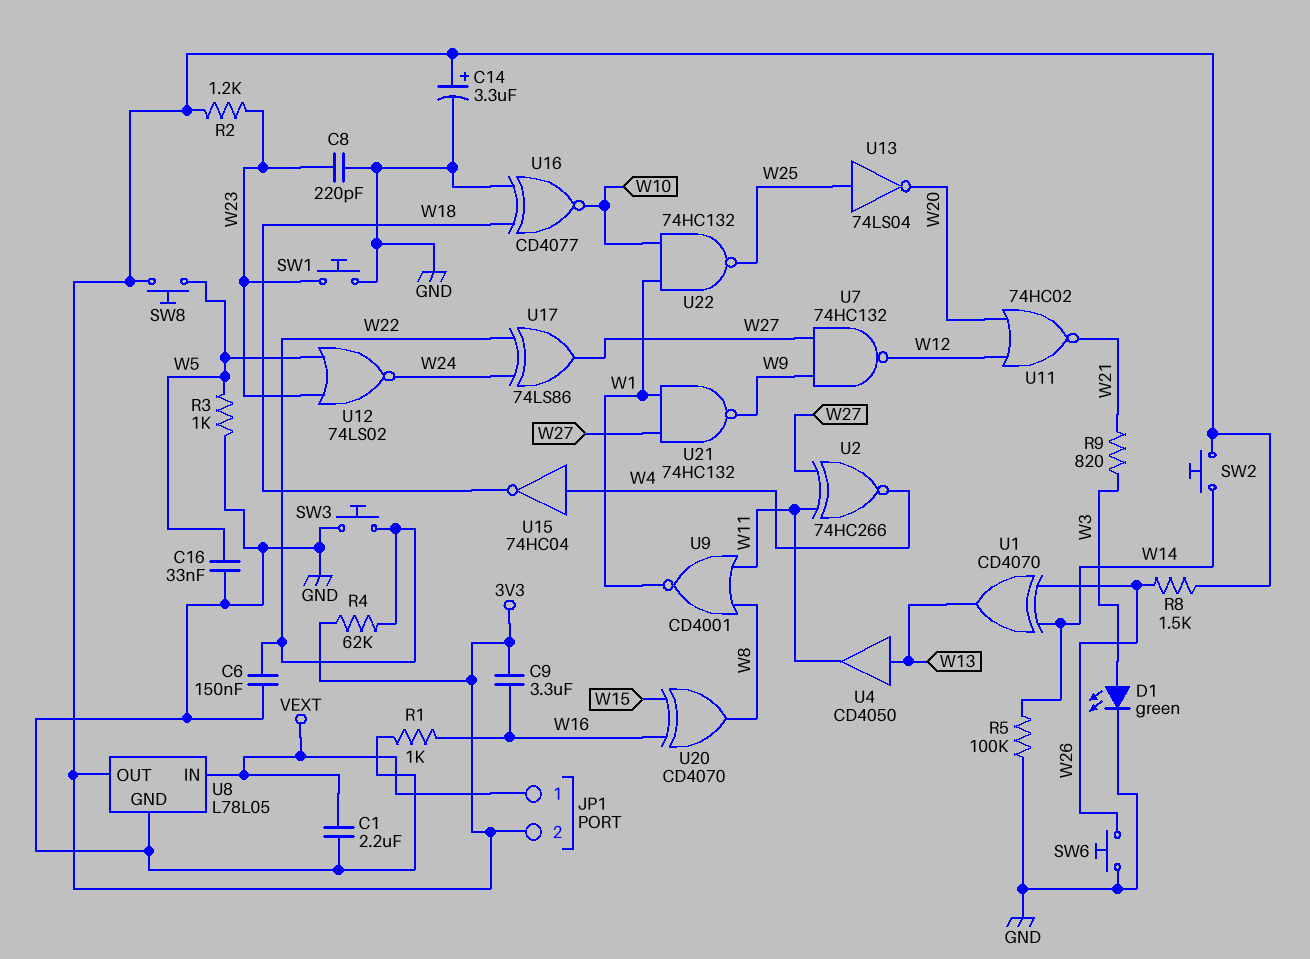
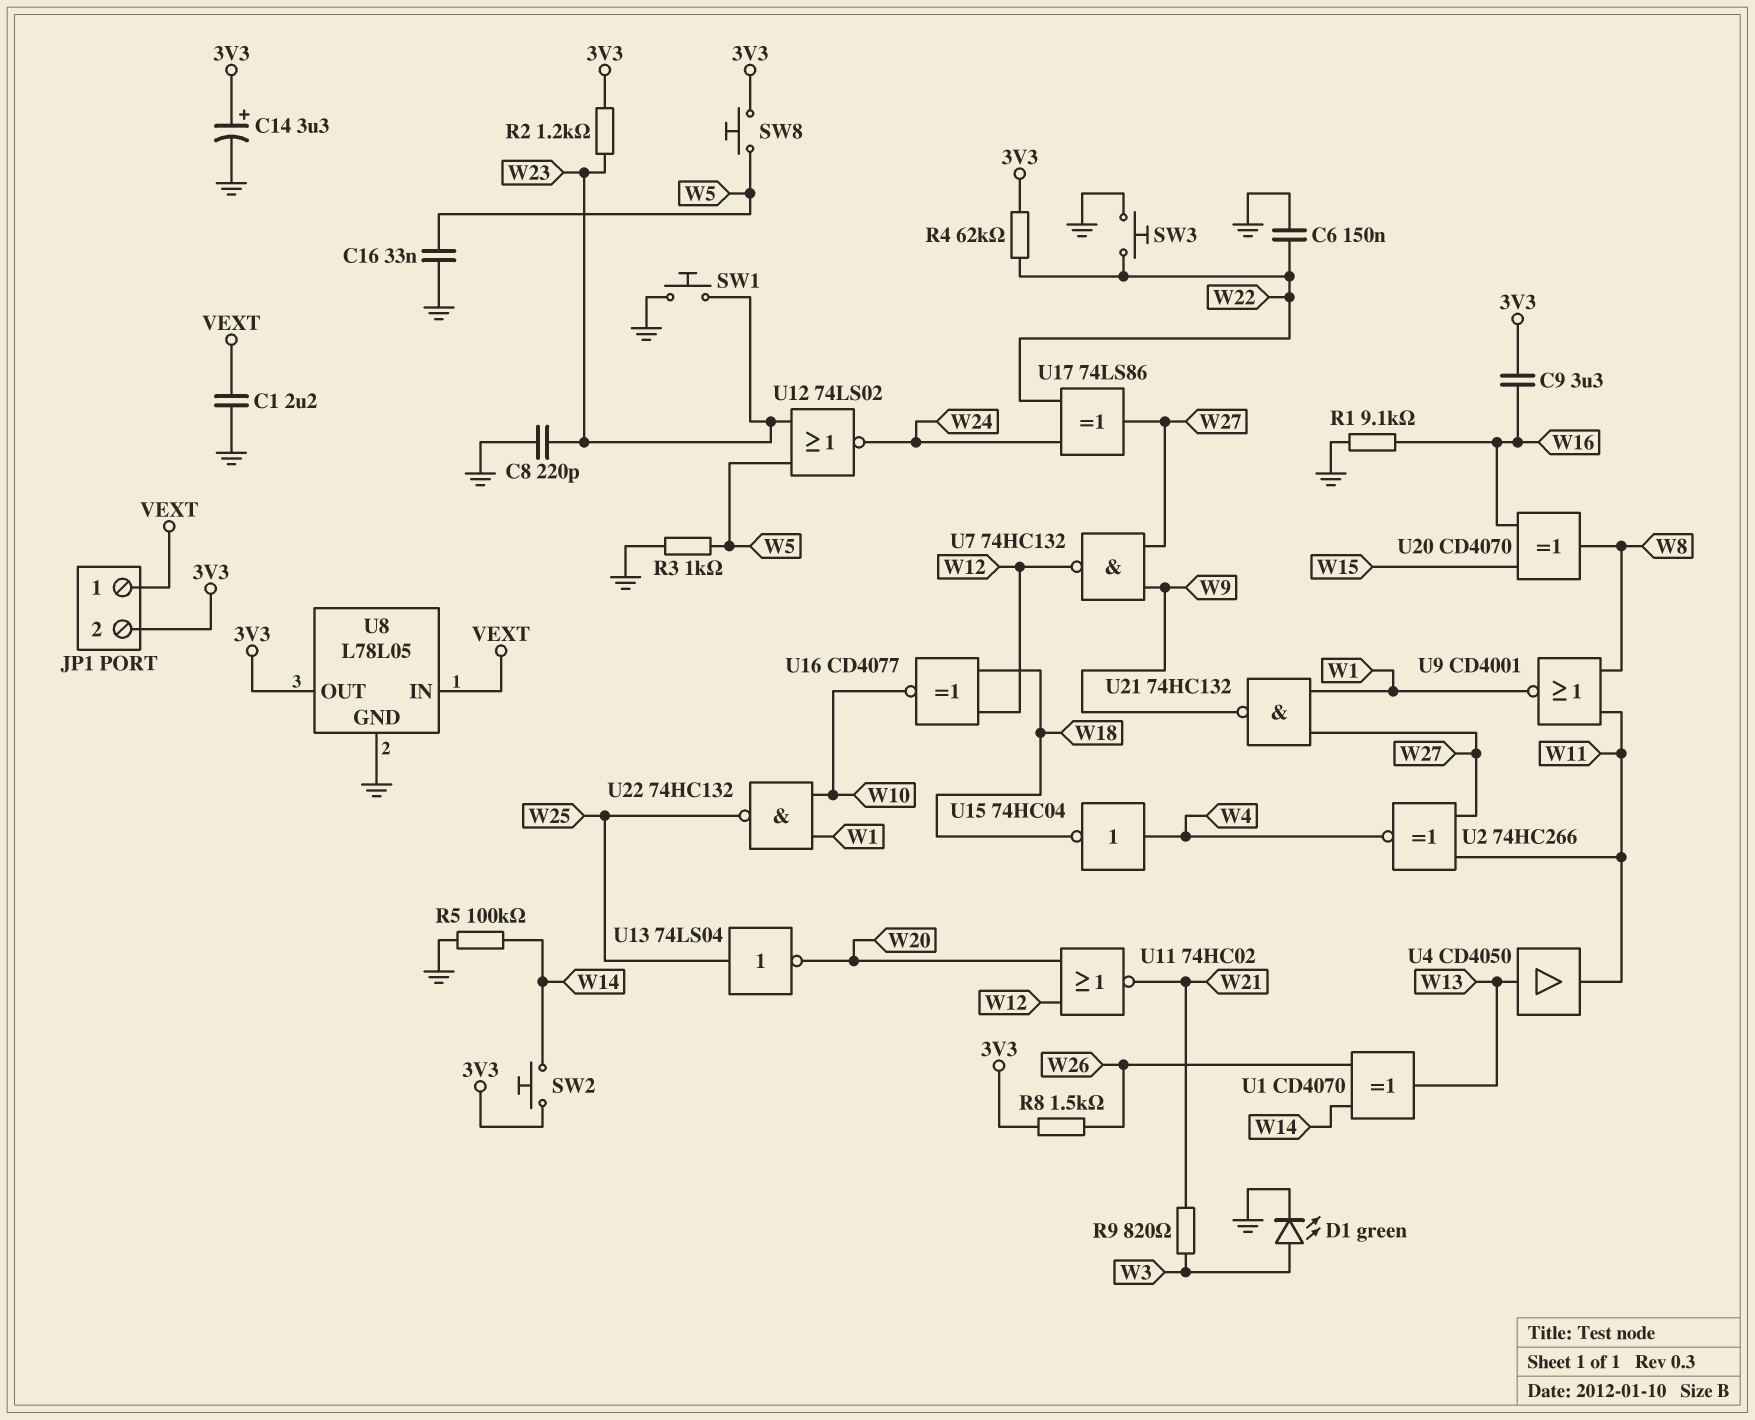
R1: 1k (GND, W16) -> 9.1k (GND, W16)
SW6: button (GND, W26) -> none
U16: XNOR CD4077 (in GND, in W18, out W10) -> XNOR CD4077 (in W12, in W18, out W10)

